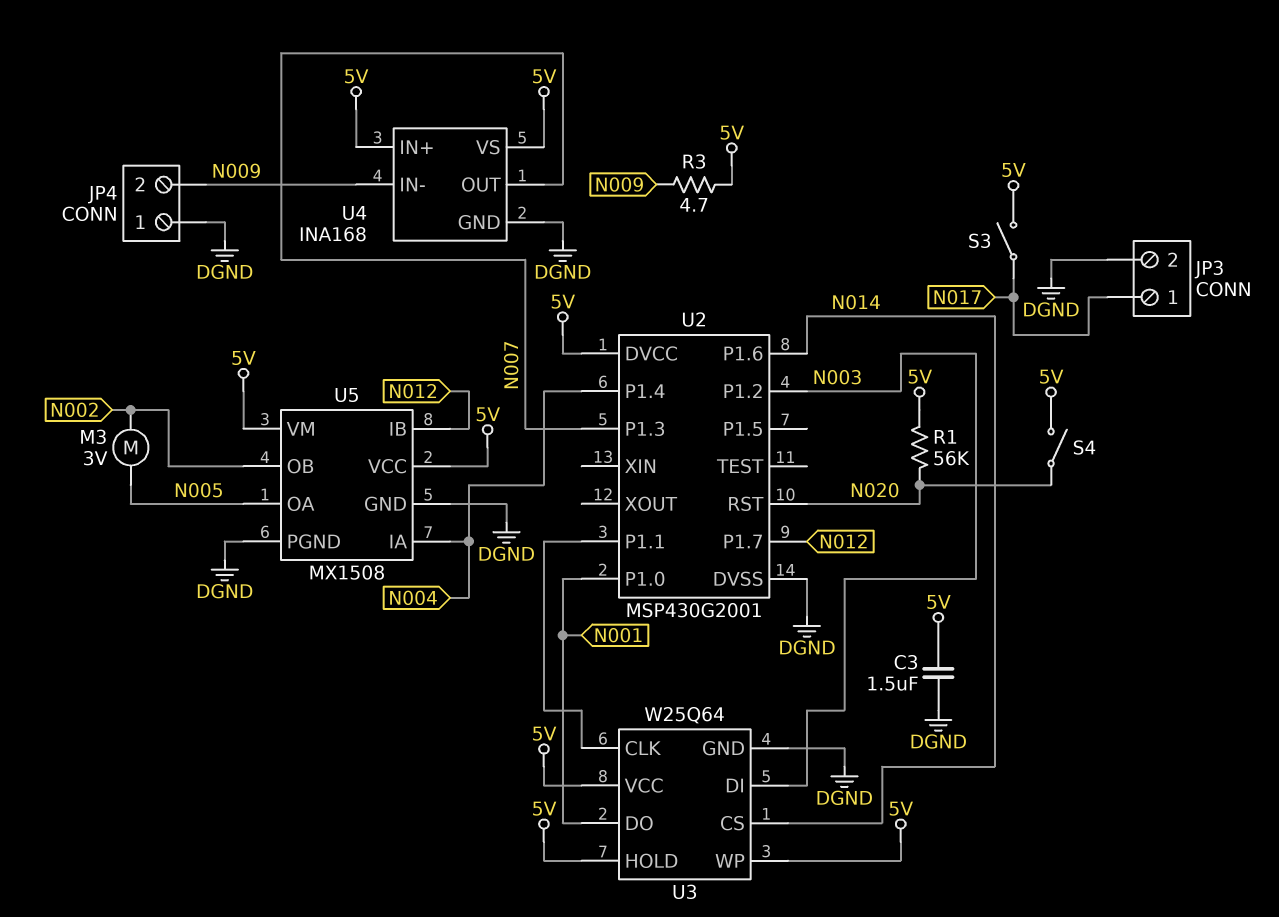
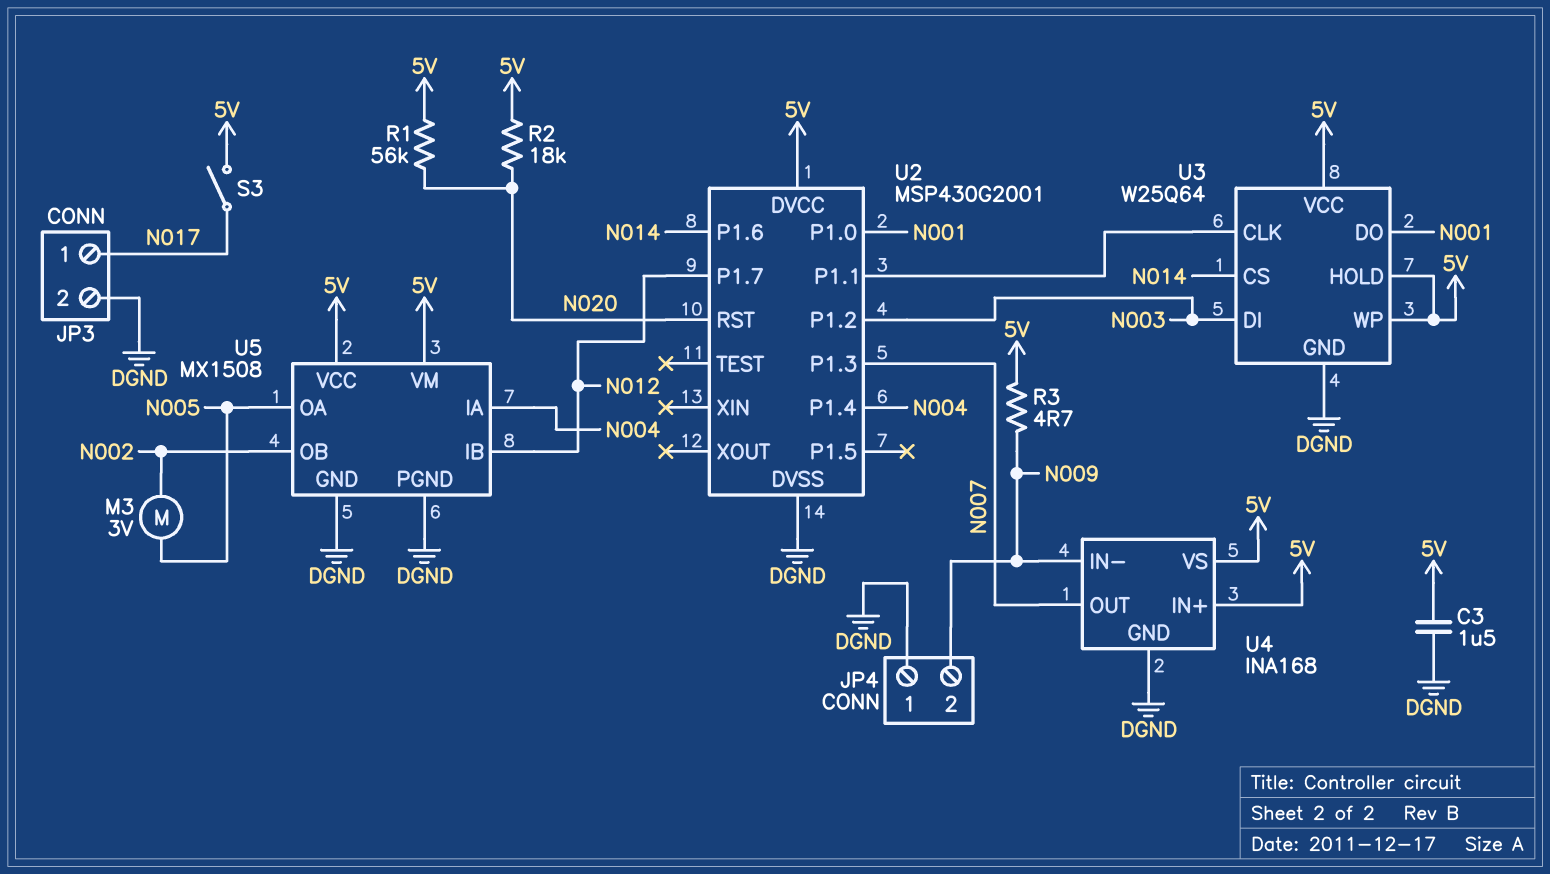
R2: none -> 18k (5V, N020)
S4: switch (5V, N020) -> none

